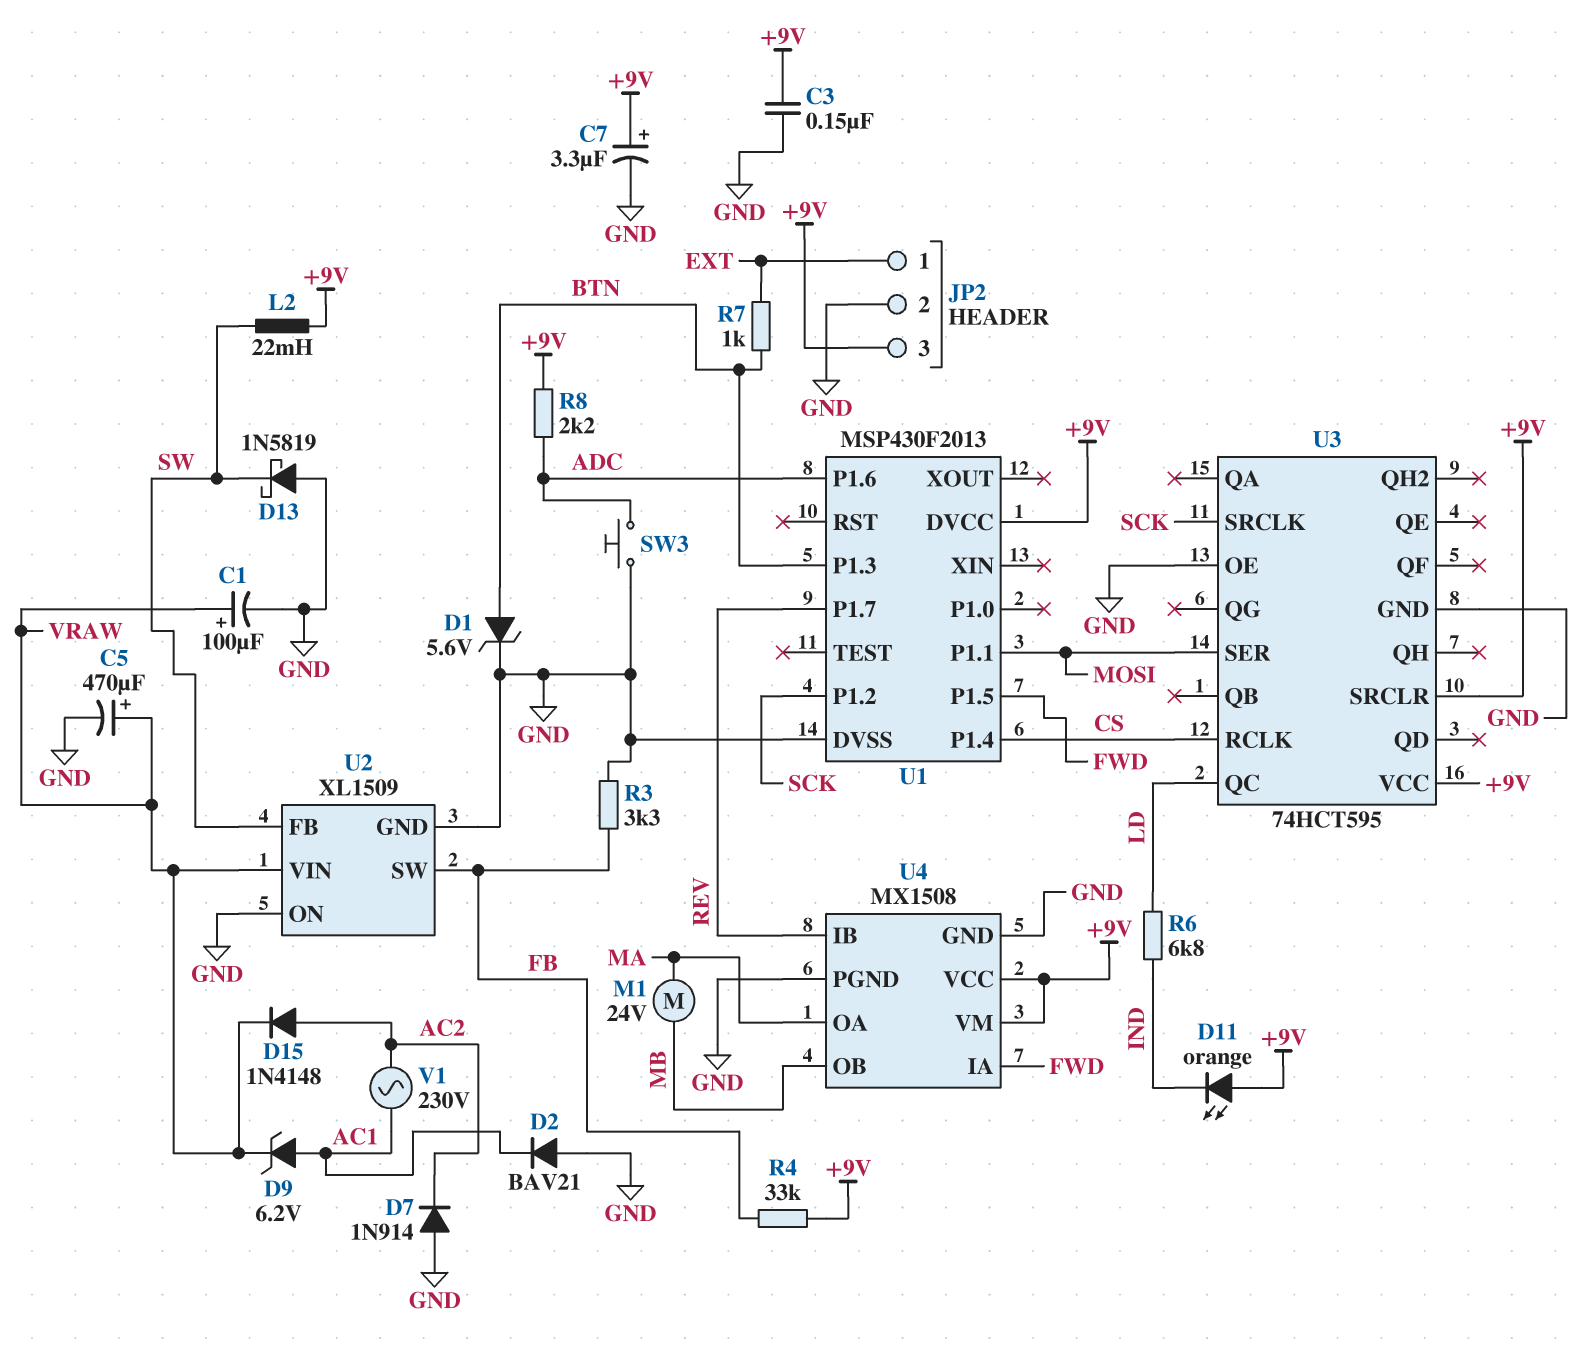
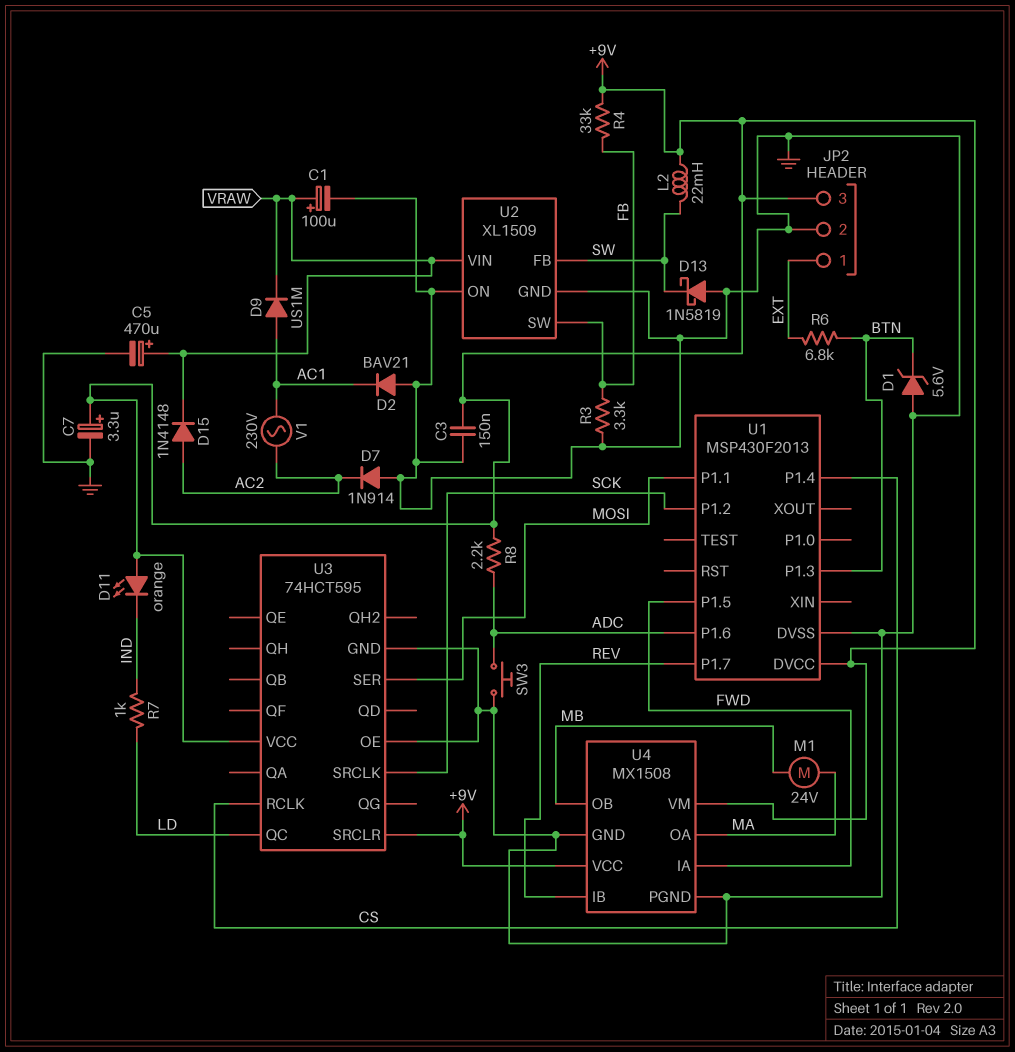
D1: zener 5.6V (A BTN, K GND) -> zener 5.6V (A GND, K BTN)
D9: zener 6.2V (A AC1, K VRAW) -> diode US1M (A AC1, K VRAW)
R6: 6.8k (IND, LD) -> 6.8k (BTN, EXT)
R7: 1k (BTN, EXT) -> 1k (IND, LD)

